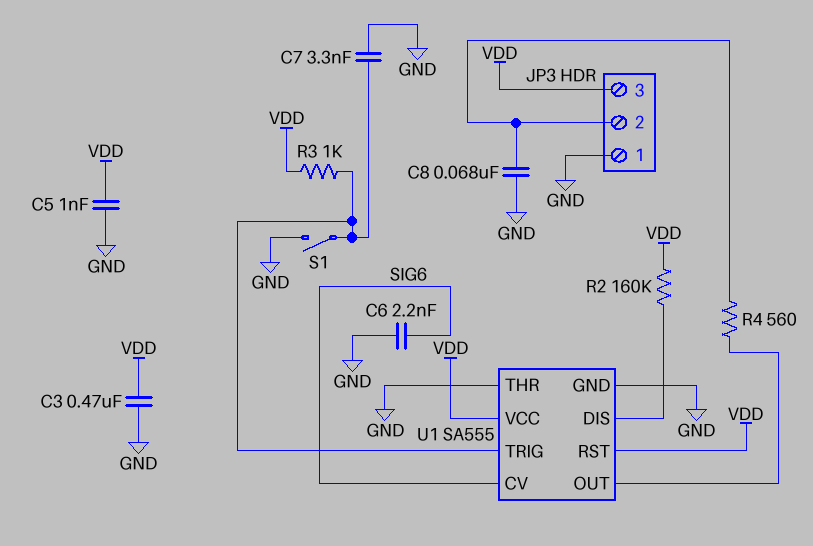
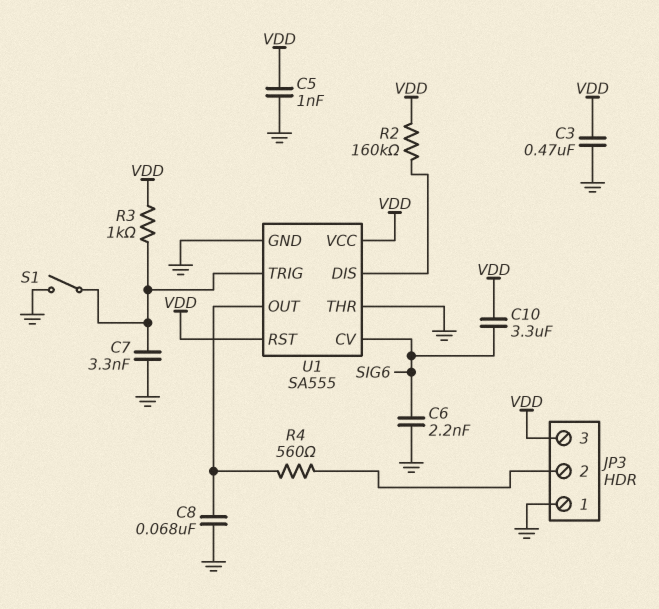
C8: 68nF (GND, JP3/2) -> 68nF (GND, U1/OUT)
C10: none -> 3.3uF (SIG6, VDD)

